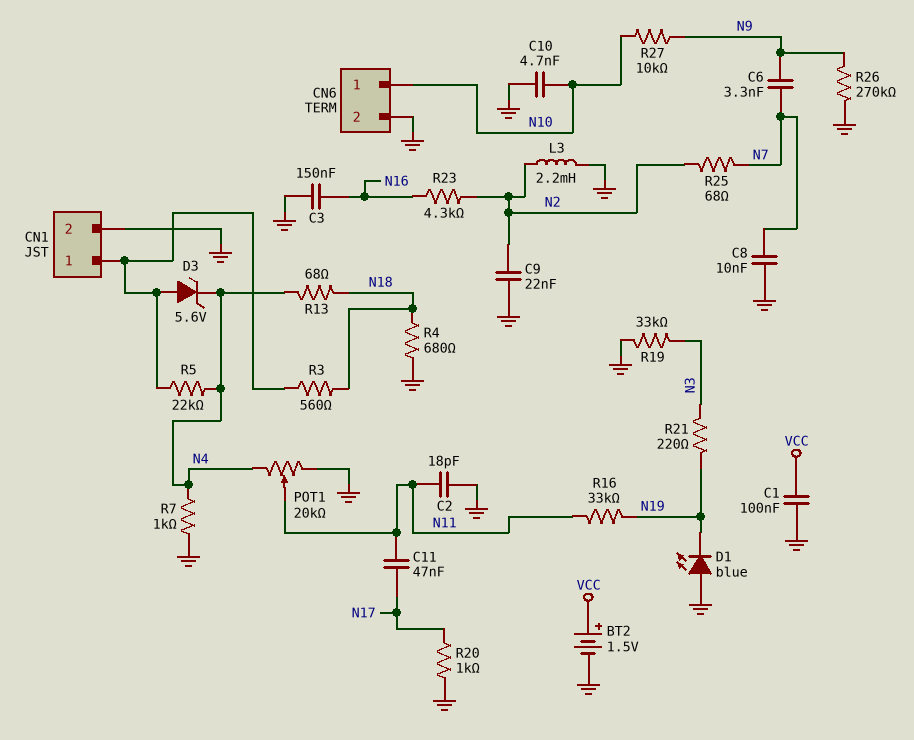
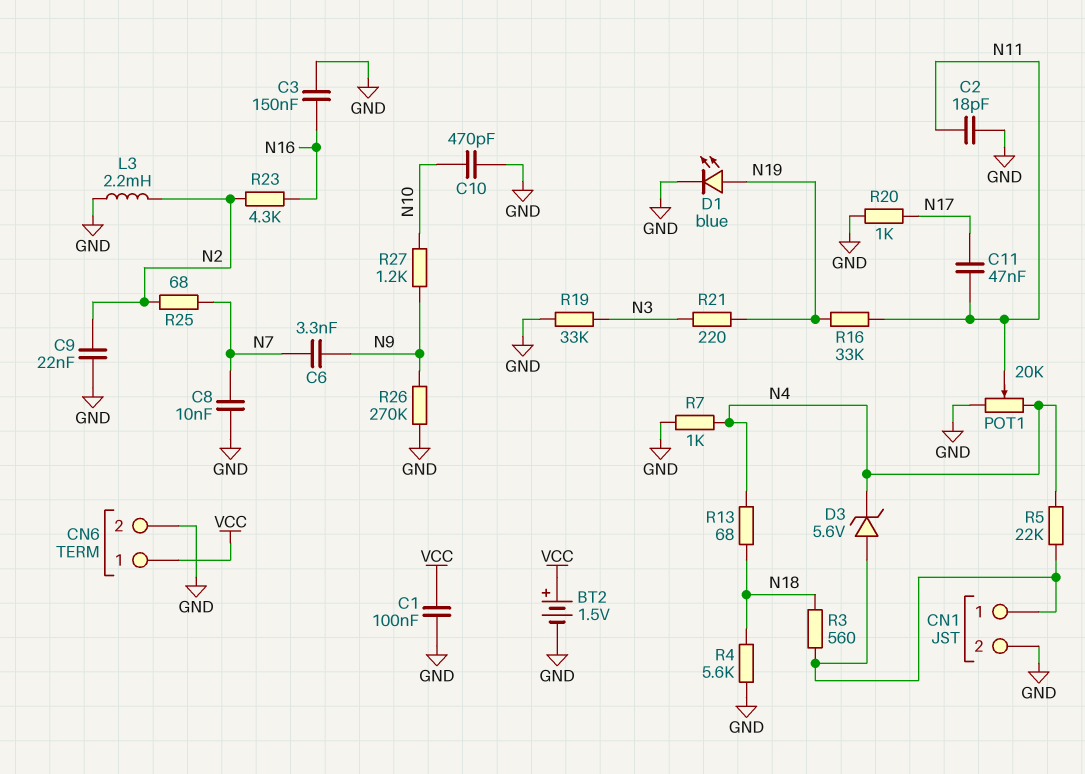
C10: 4.7nF (GND, N10) -> 470pF (GND, N10)
CN6 pin 1: N10 -> VCC
D1: LED blue (A GND, K N19) -> LED blue (A N19, K GND)
R4: 680 (GND, N18) -> 5.6k (GND, N18)
R27: 10k (N9, N10) -> 1.2k (N9, N10)

